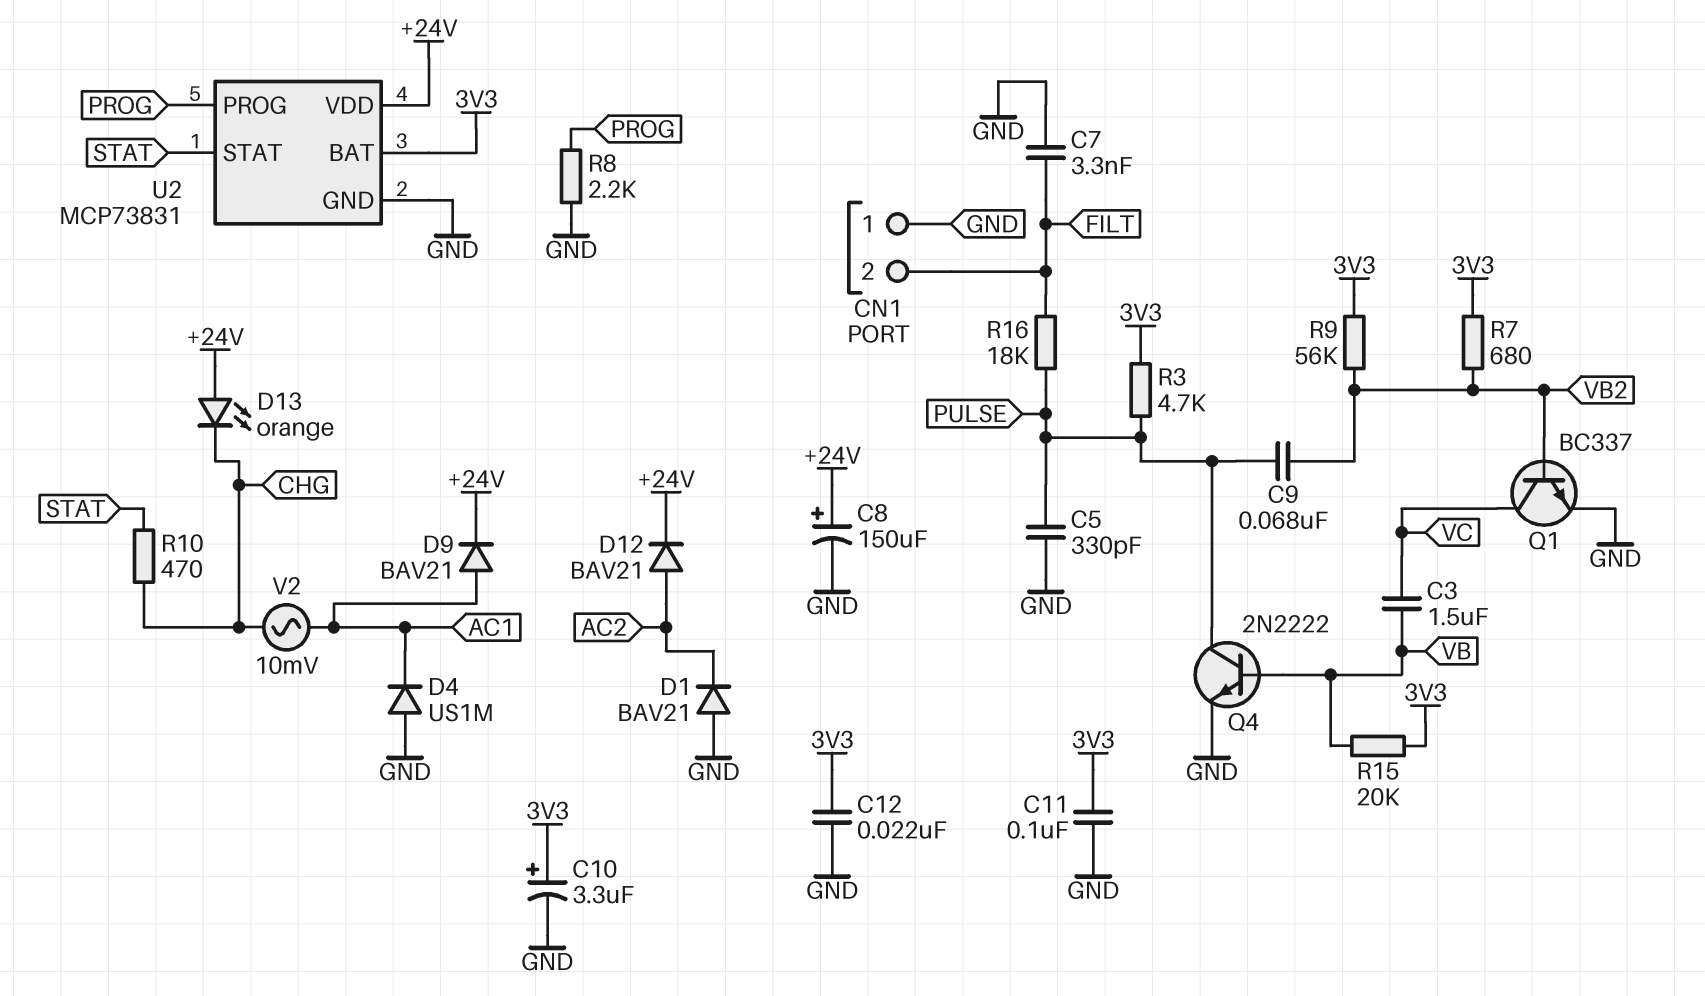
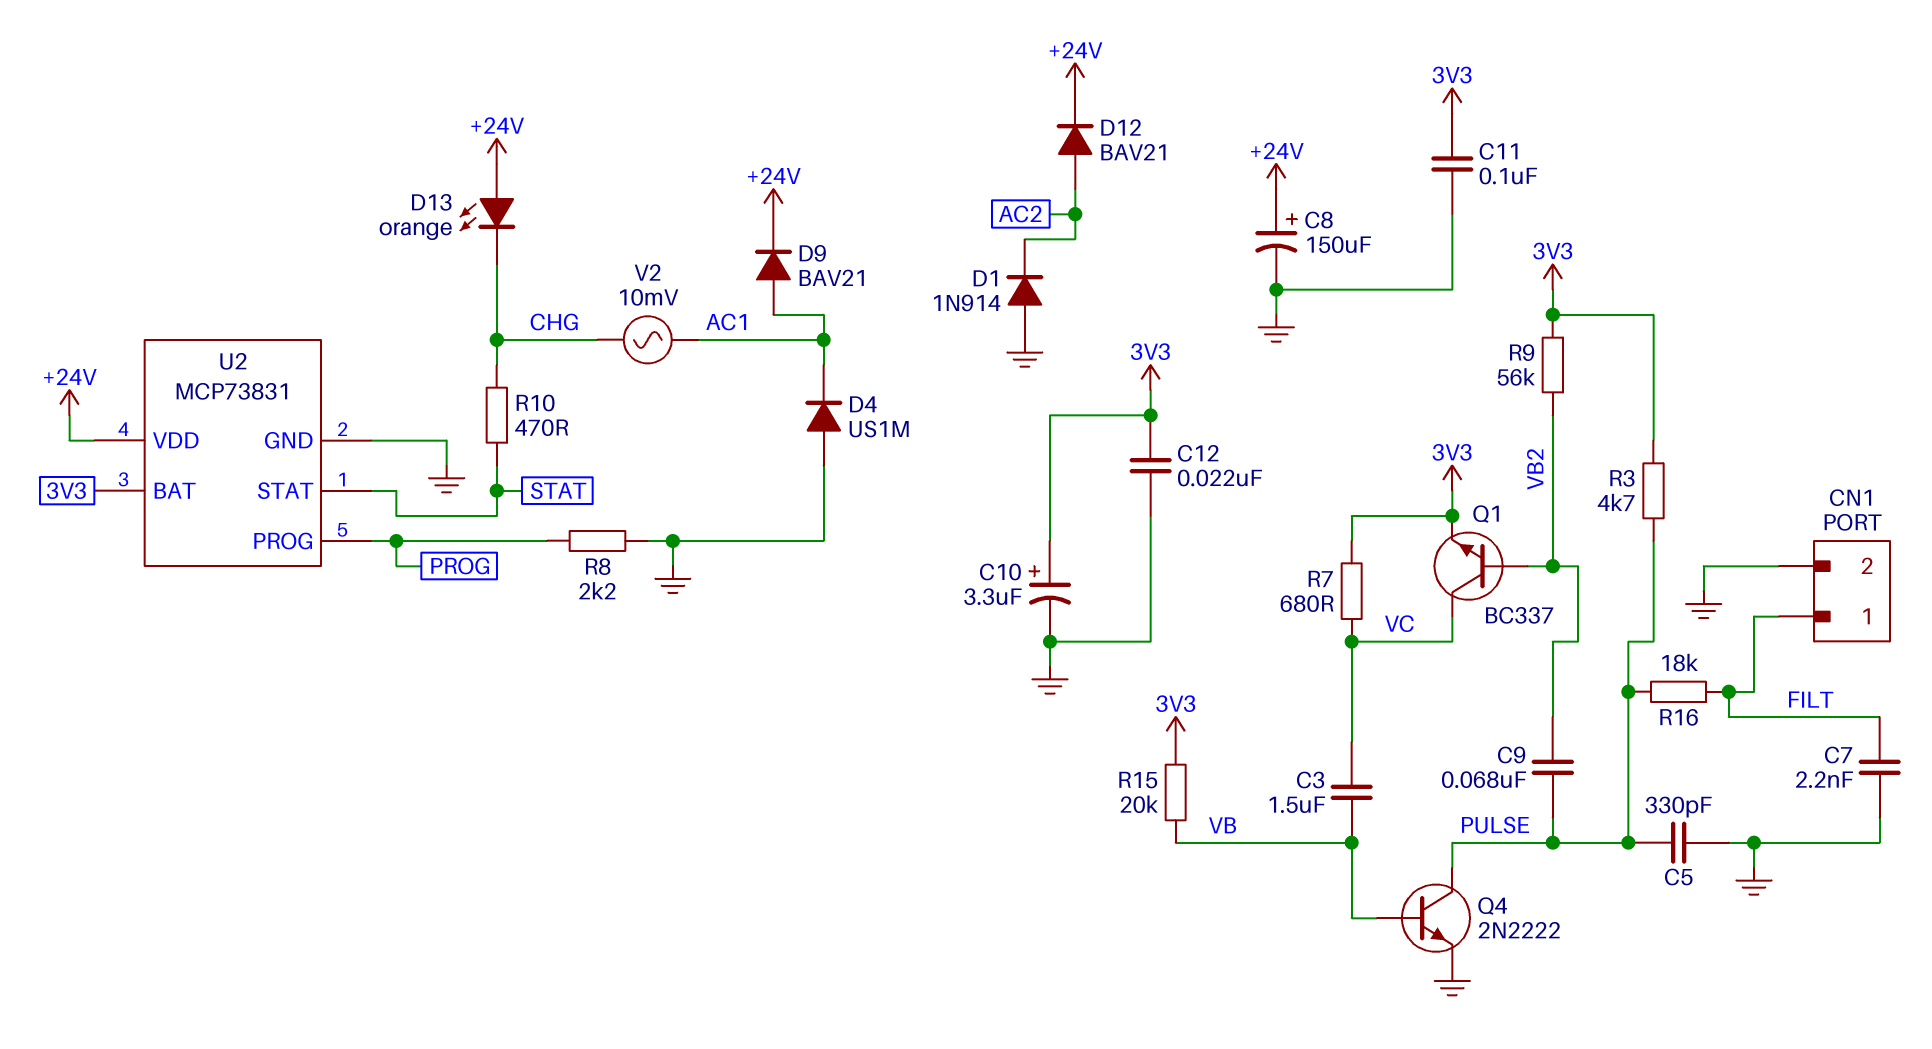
C7: 3.3nF (FILT, GND) -> 2.2nF (FILT, GND)
CN1 pin 1: GND -> FILT
CN1 pin 2: FILT -> GND
D1: diode BAV21 (A GND, K AC2) -> diode 1N914 (A GND, K AC2)
Q1: NPN BC337 (B VB2, C VC, E GND) -> NPN BC337 (B VB2, C VC, E 3V3)
R7: 680 (3V3, VB2) -> 680 (3V3, VC)

